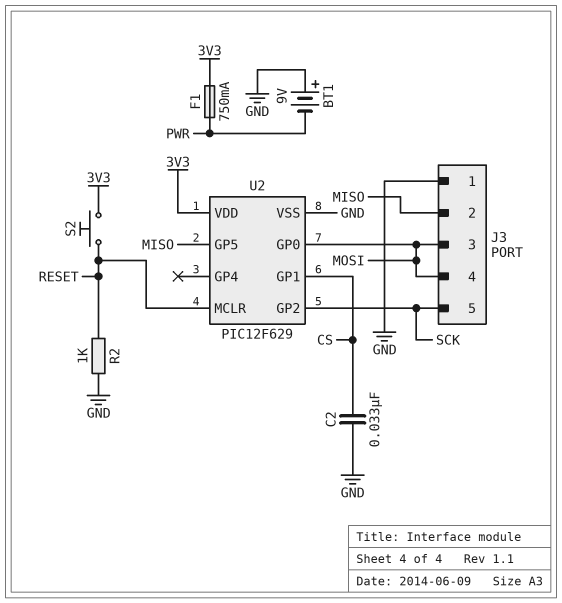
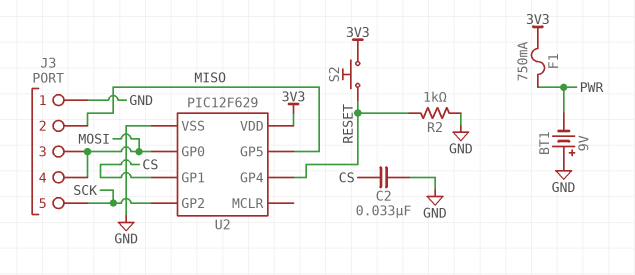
U2 pin GP4: none -> RESET
U2 pin MCLR: RESET -> none

